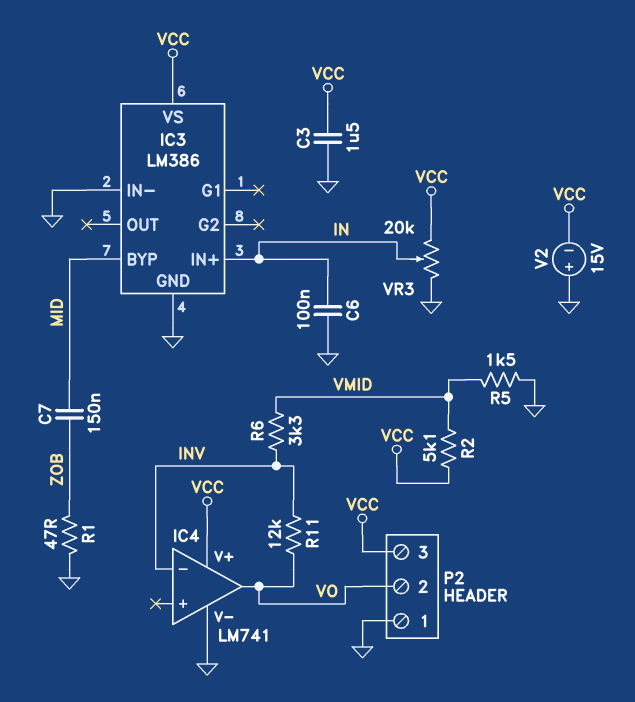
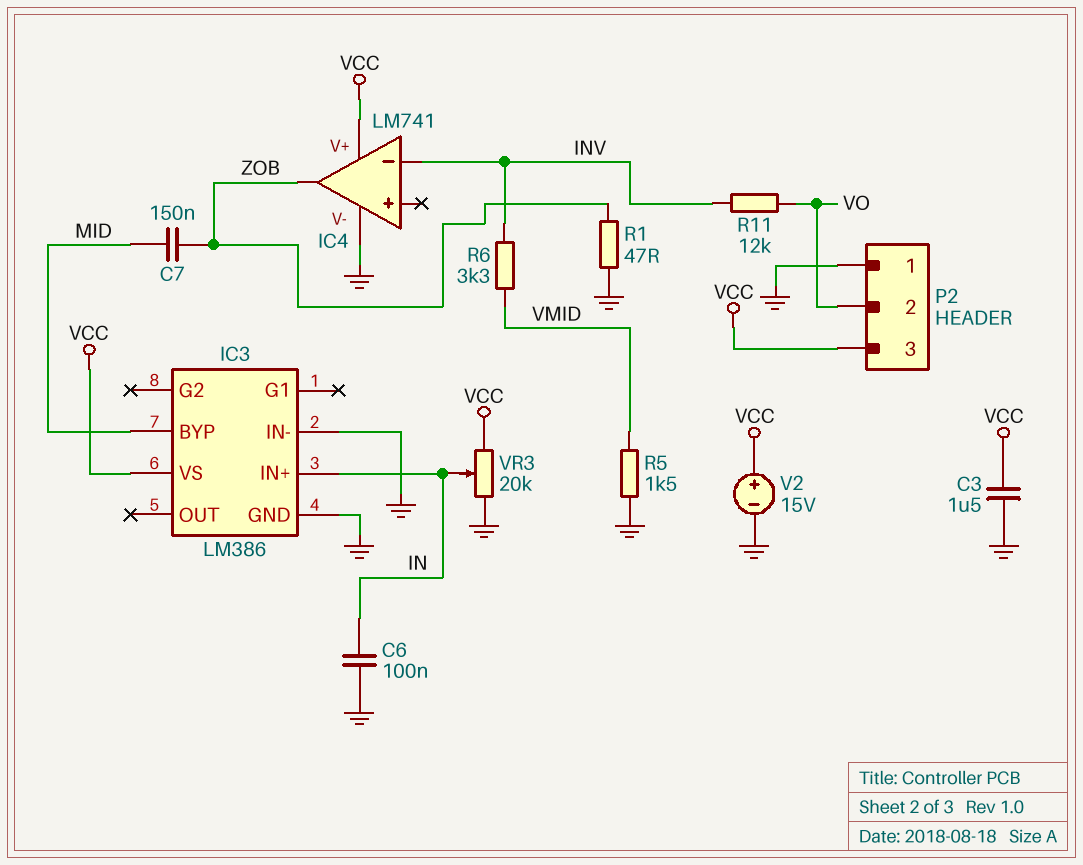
IC4 pin out: VO -> ZOB
R2: 5.1k (VCC, VMID) -> none
V2: 15V (plus GND, minus VCC) -> 15V (plus VCC, minus GND)

